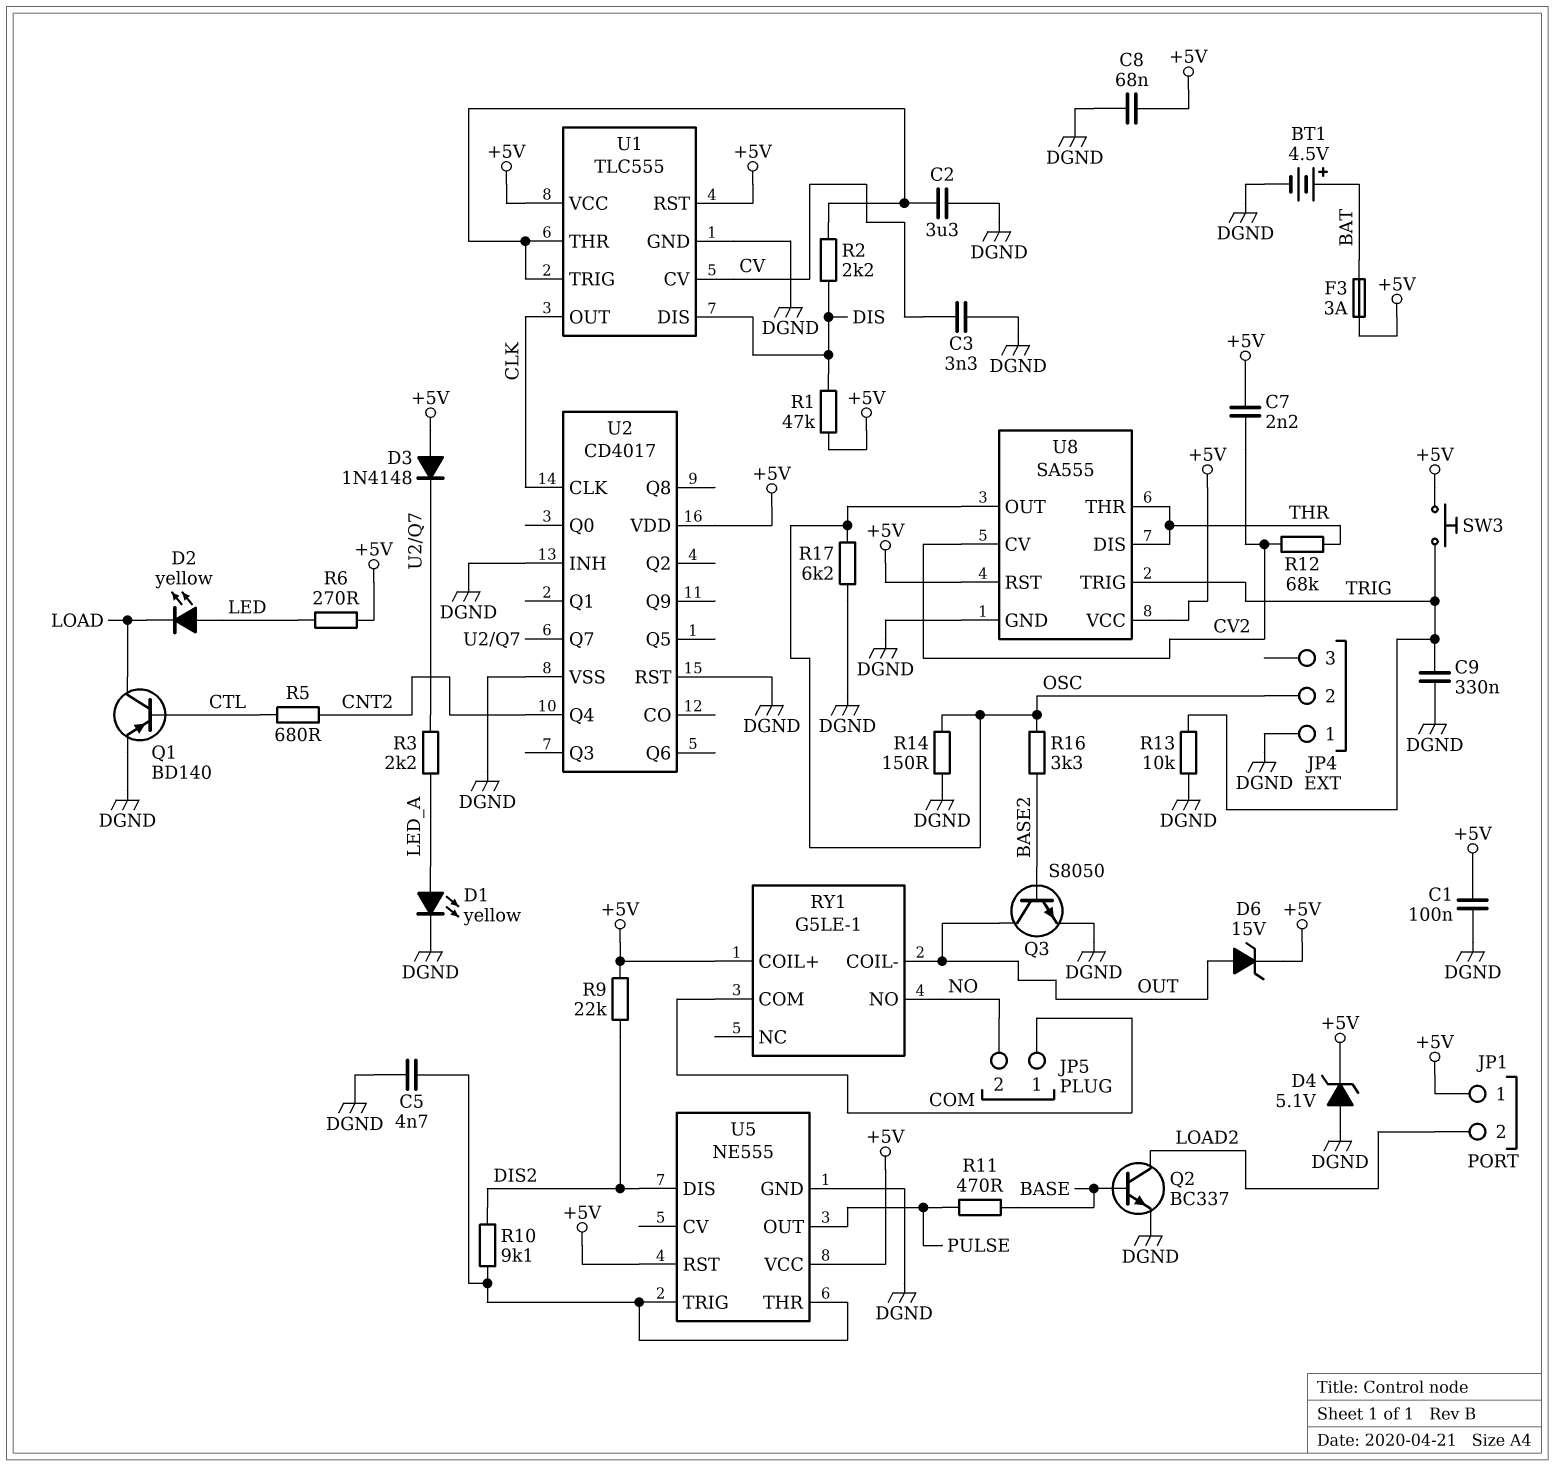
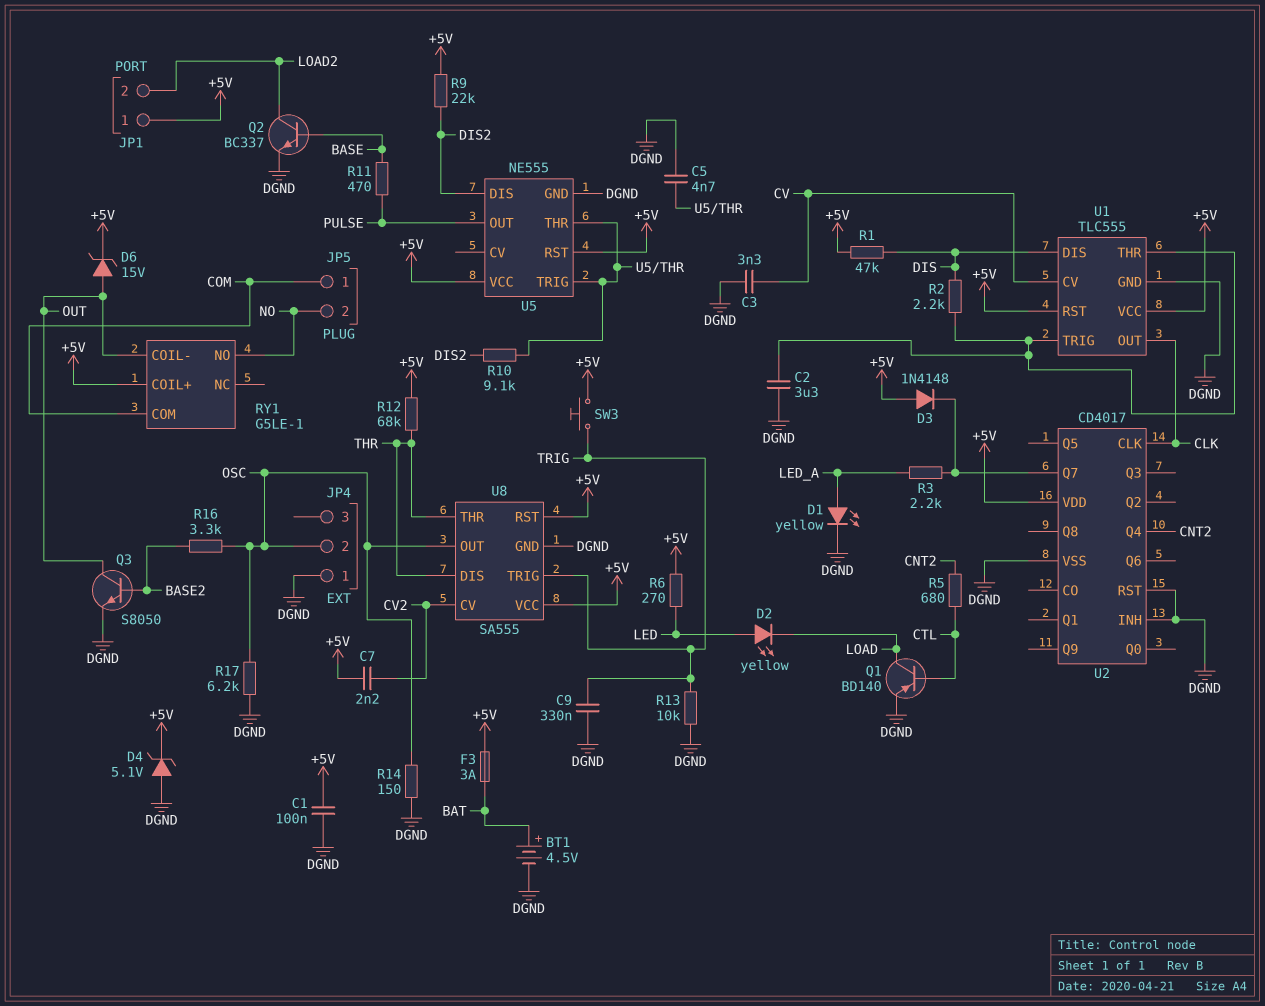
C8: 68nF (+5V, DGND) -> none
R12: 68k (CV2, THR) -> 68k (+5V, THR)

